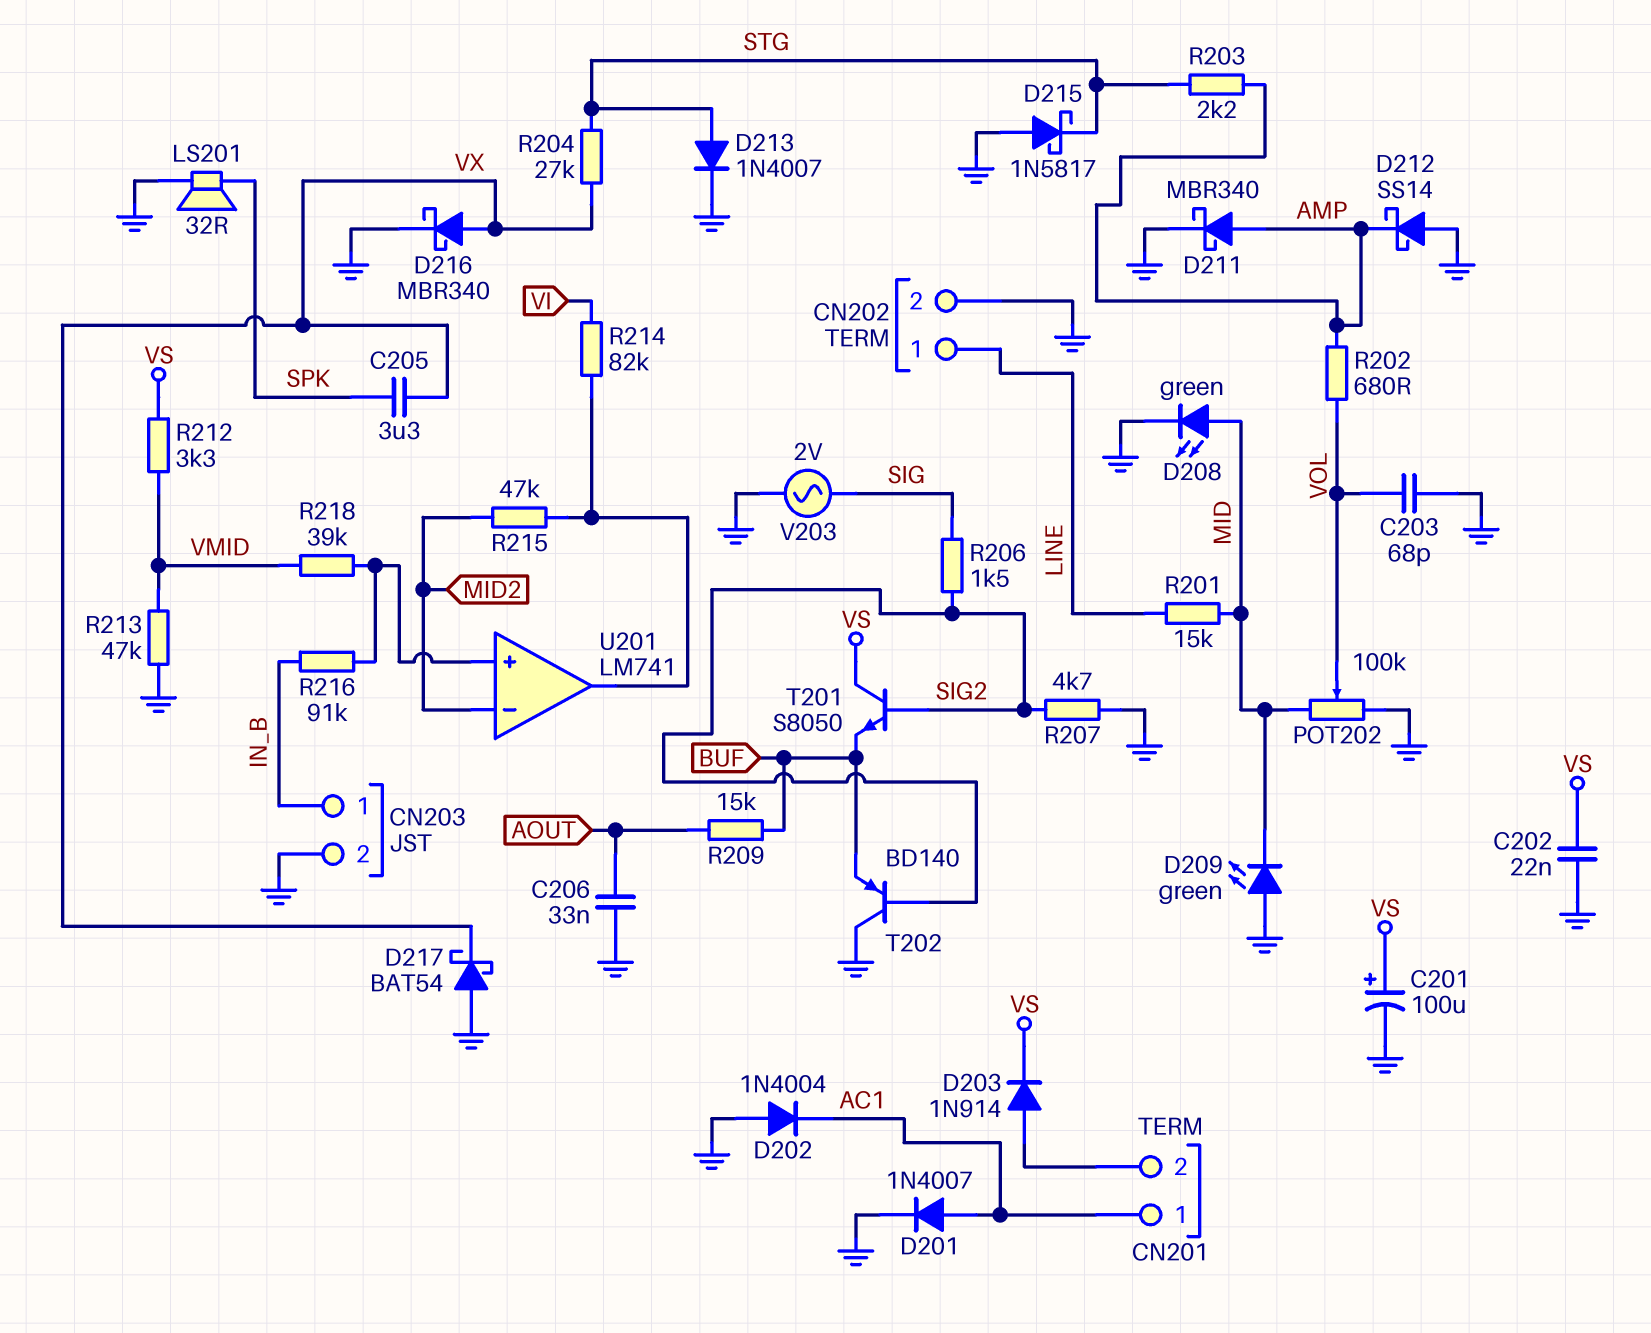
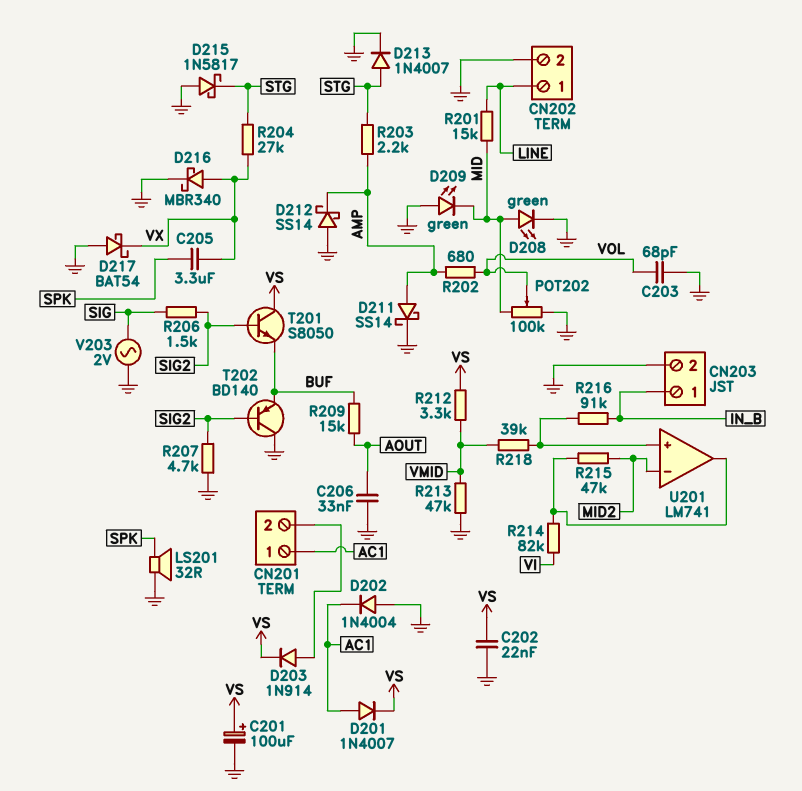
D201: diode 1N4007 (A AC1, K GND) -> diode 1N4007 (A AC1, K VS)
D211: schottky MBR340 (A AMP, K GND) -> schottky SS14 (A AMP, K GND)

